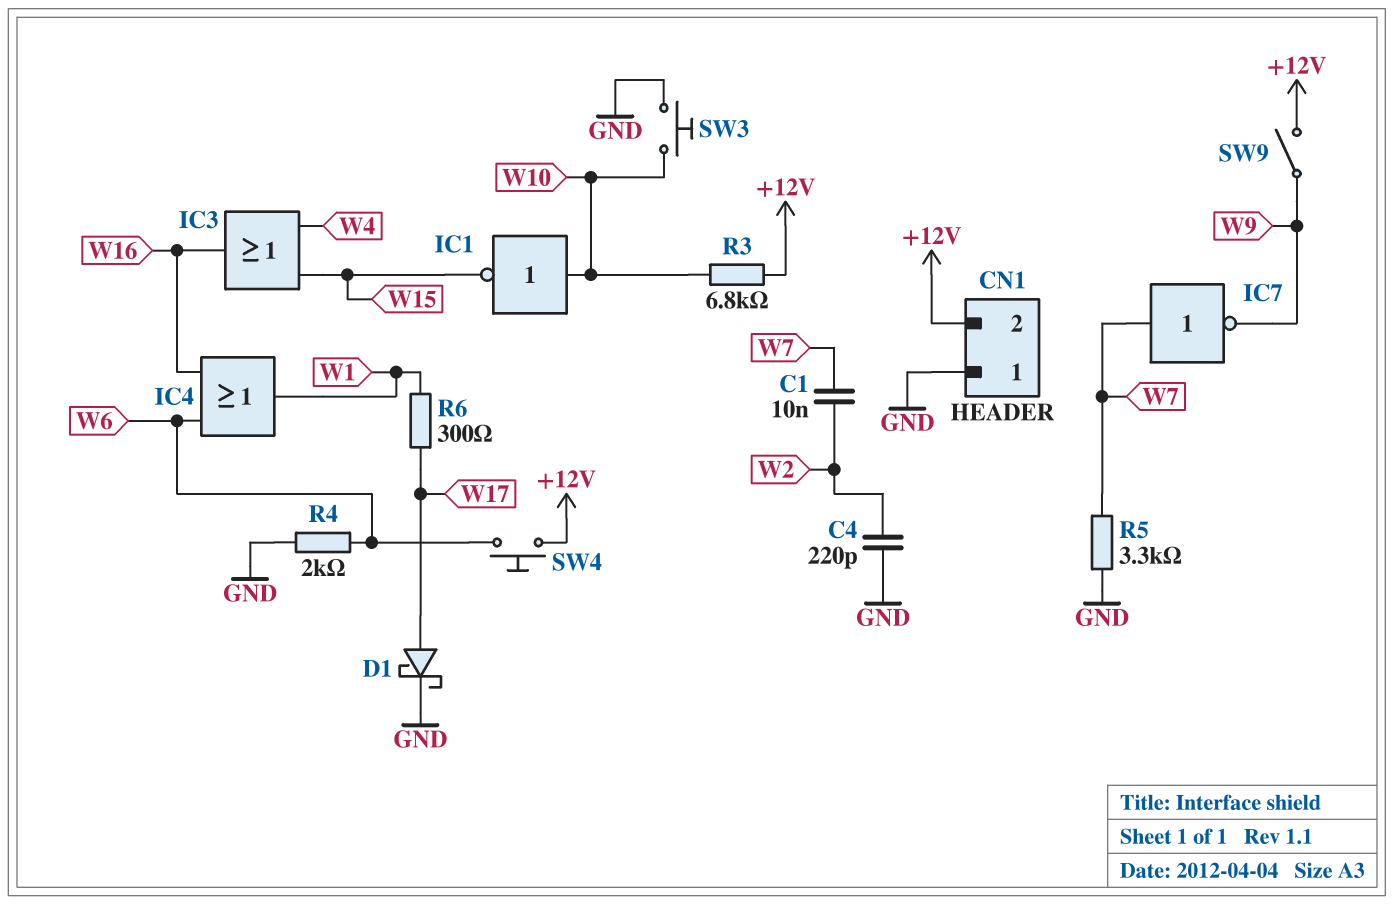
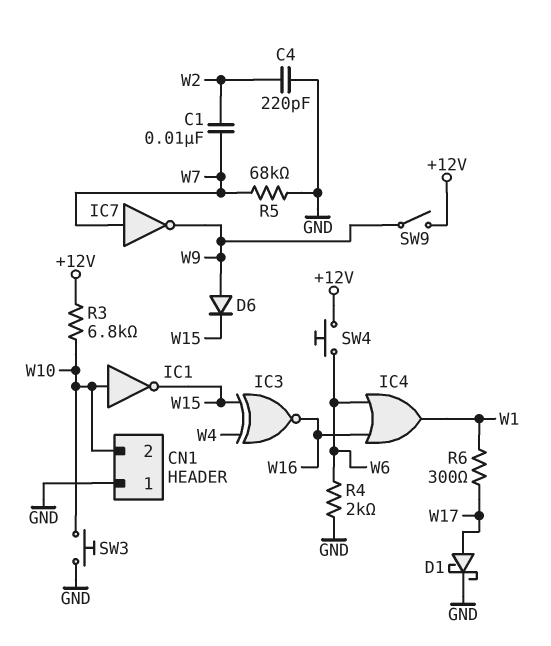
CN1 pin 2: +12V -> W10
D6: none -> diode (A W9, K W15)
IC3: OR (in W4, in W15, out W16) -> XNOR (in W4, in W15, out W16)
R5: 3.3k (GND, W7) -> 68k (GND, W7)

